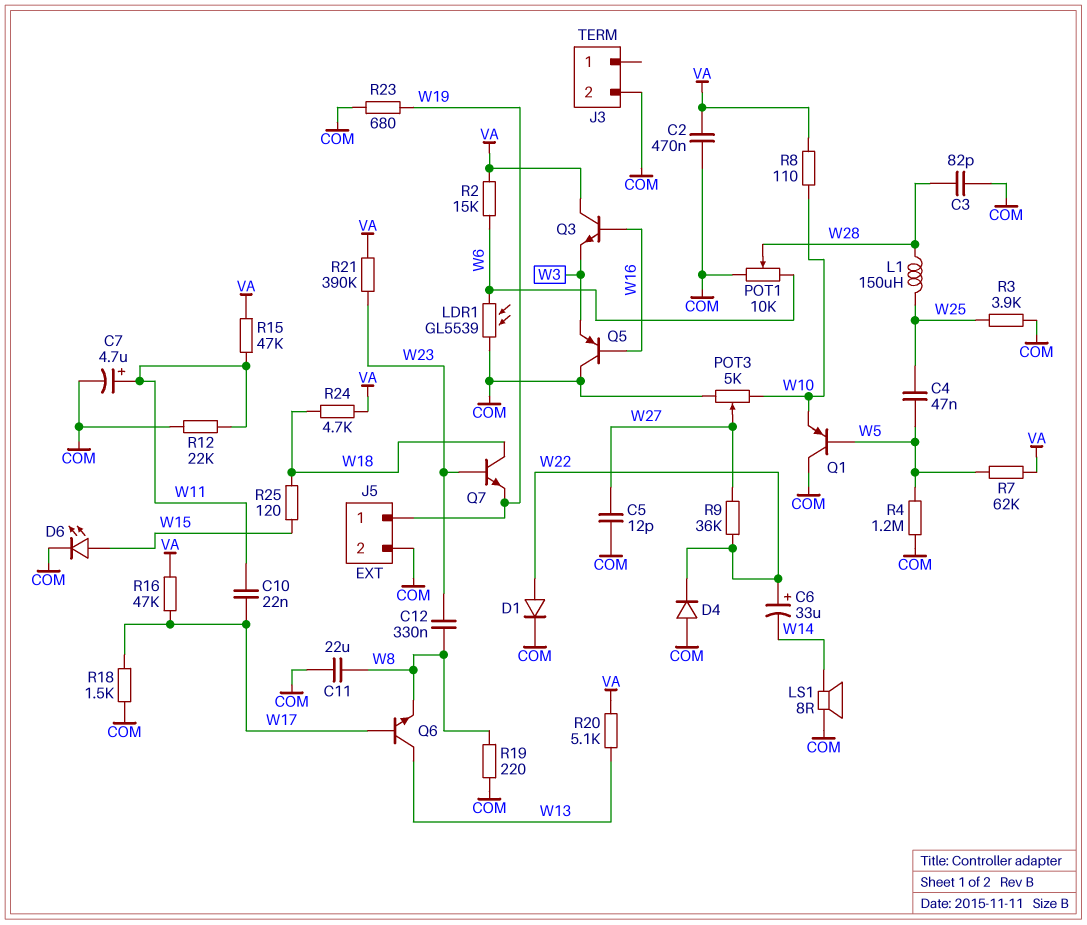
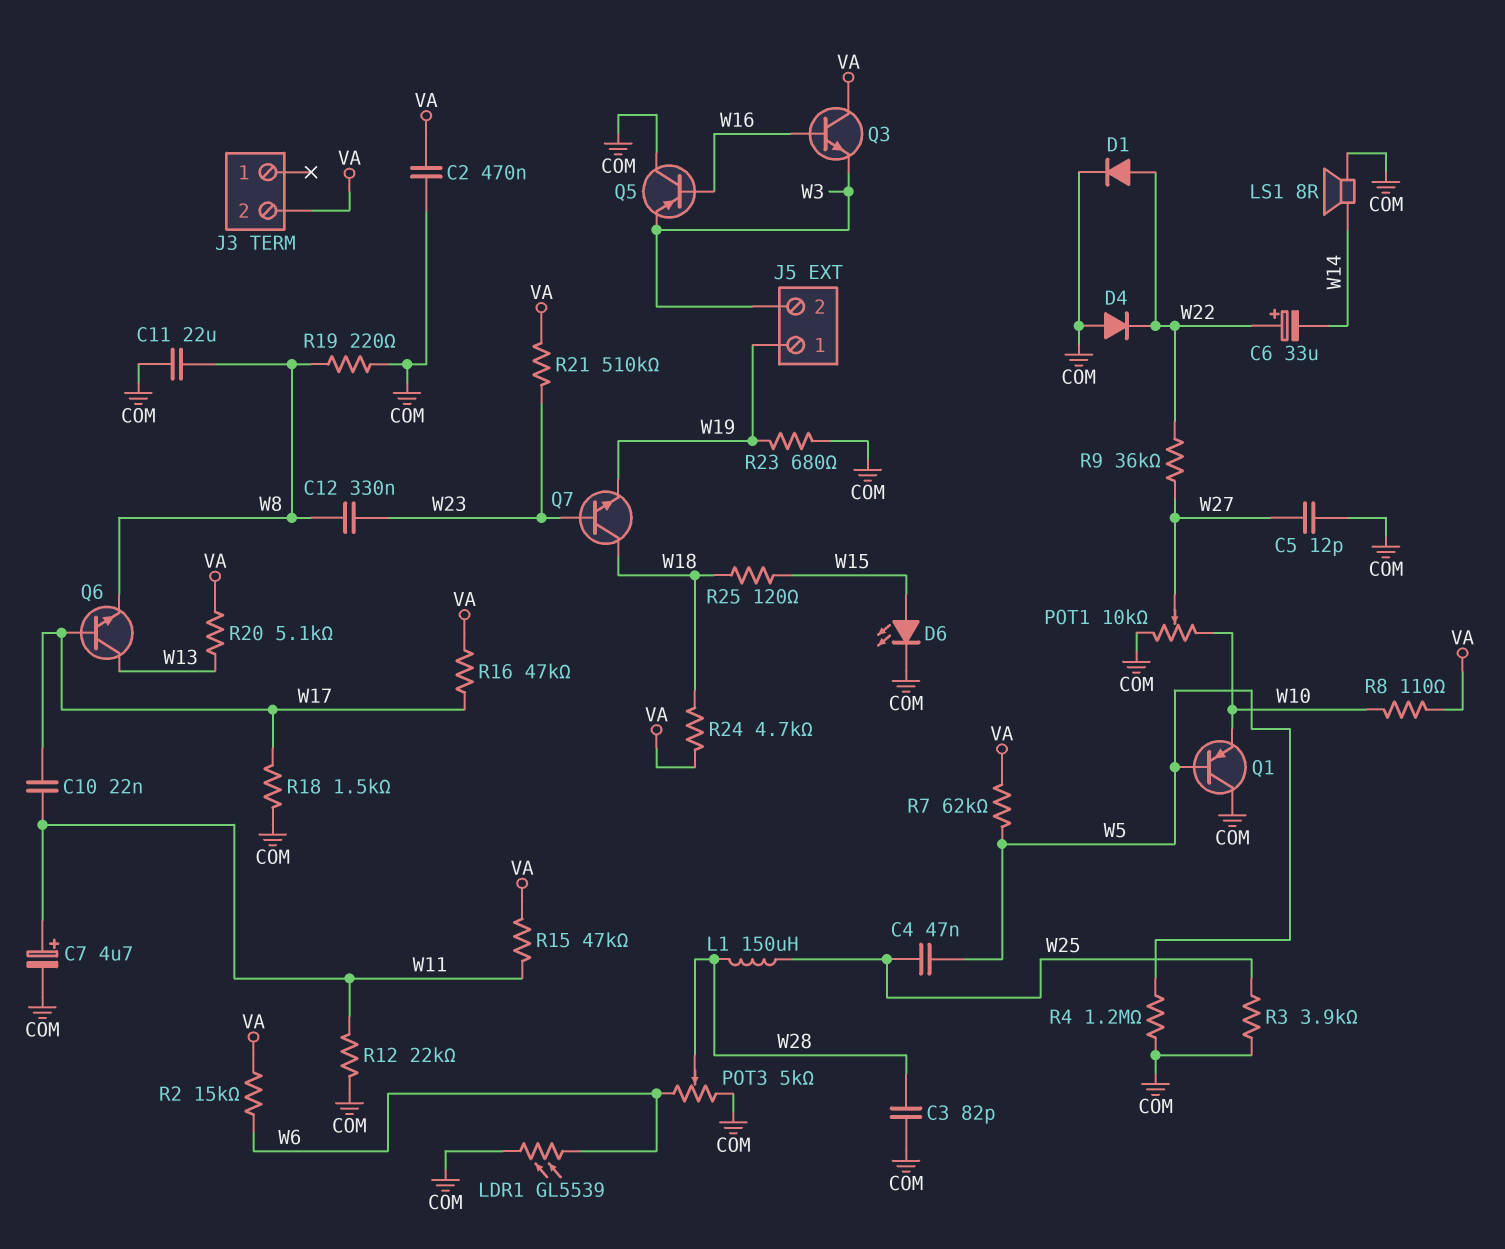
J3 pin 2: COM -> VA
J5 pin 2: COM -> W3
POT1: 10k (COM, W6, wiper W28) -> 10k (COM, W10, wiper W27)
POT3: 5k (COM, W10, wiper W27) -> 5k (COM, W6, wiper W28)
R21: 390k (VA, W23) -> 510k (VA, W23)

